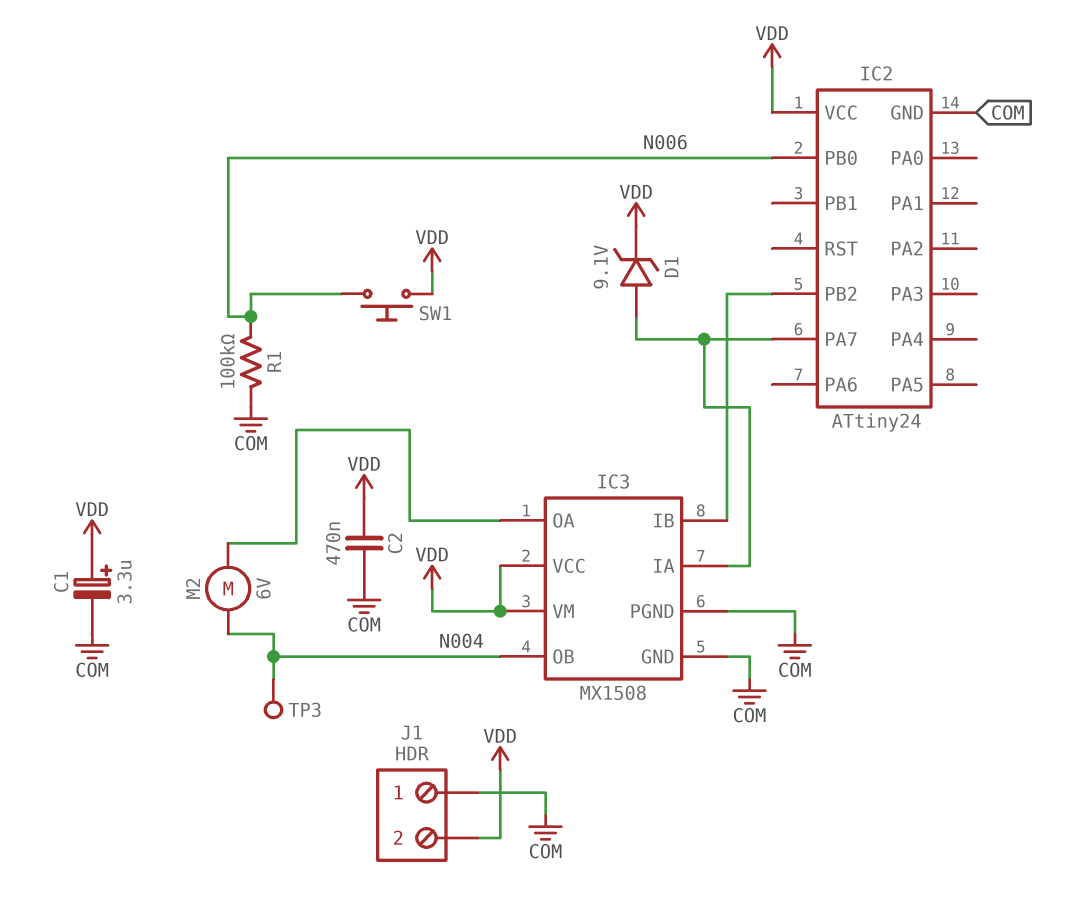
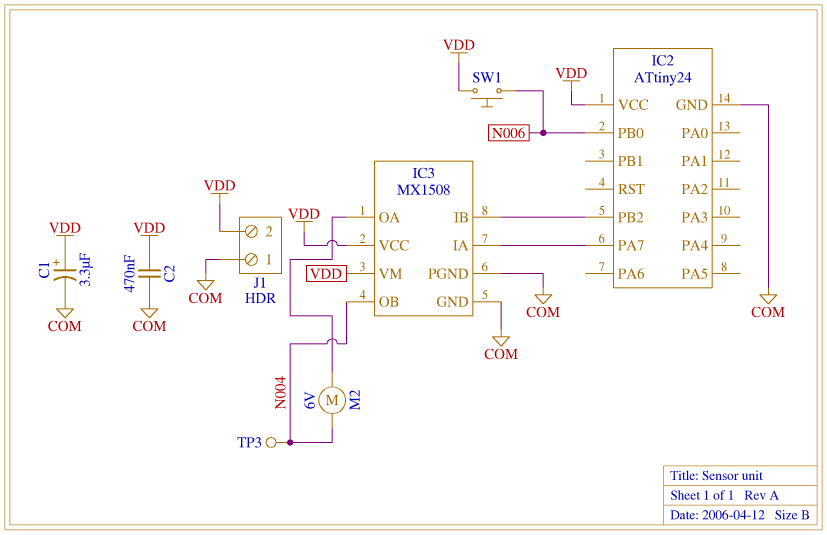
D1: zener 9.1V (A IC2/PA7, K VDD) -> none
R1: 100k (COM, N006) -> none

